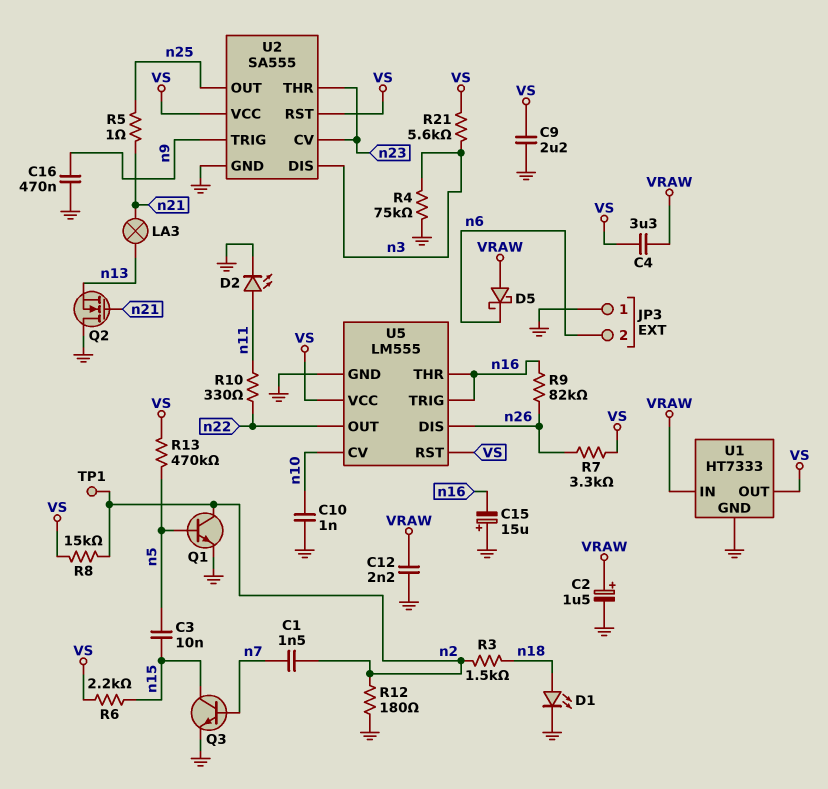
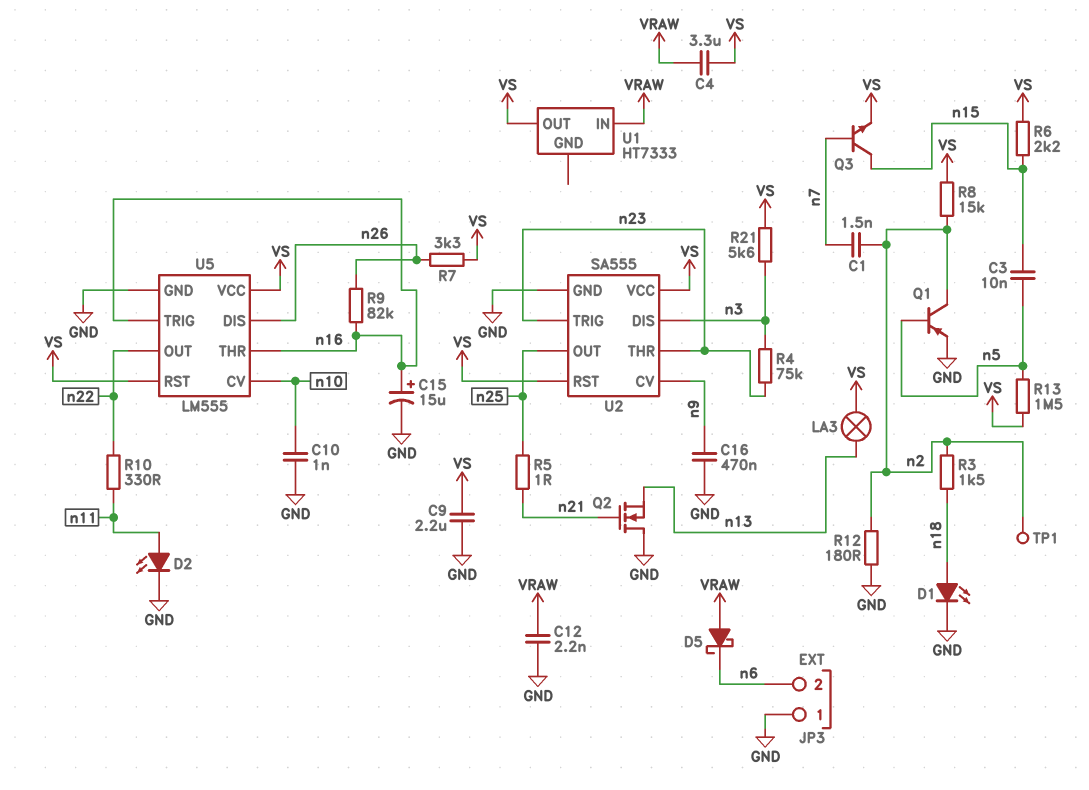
C2: 1.5uF (plus VRAW, minus GND) -> none
C15: 15uF (plus GND, minus n16) -> 15uF (plus n16, minus GND)
LA3: lamp (n13, n21) -> lamp (VS, n13)
Q1: NPN (B n5, C n2, E GND) -> PNP (B n5, C n2, E GND)
Q3: NPN (B n7, C n15, E GND) -> NPN (B n7, C n15, E VS)
R4: 75k (GND, n3) -> 75k (n3, n23)
R13: 470k (VS, n5) -> 1.5M (VS, n5)
U1 pin GND: GND -> none
U2 pin CV: n23 -> n9
U2 pin TRIG: n9 -> n23

